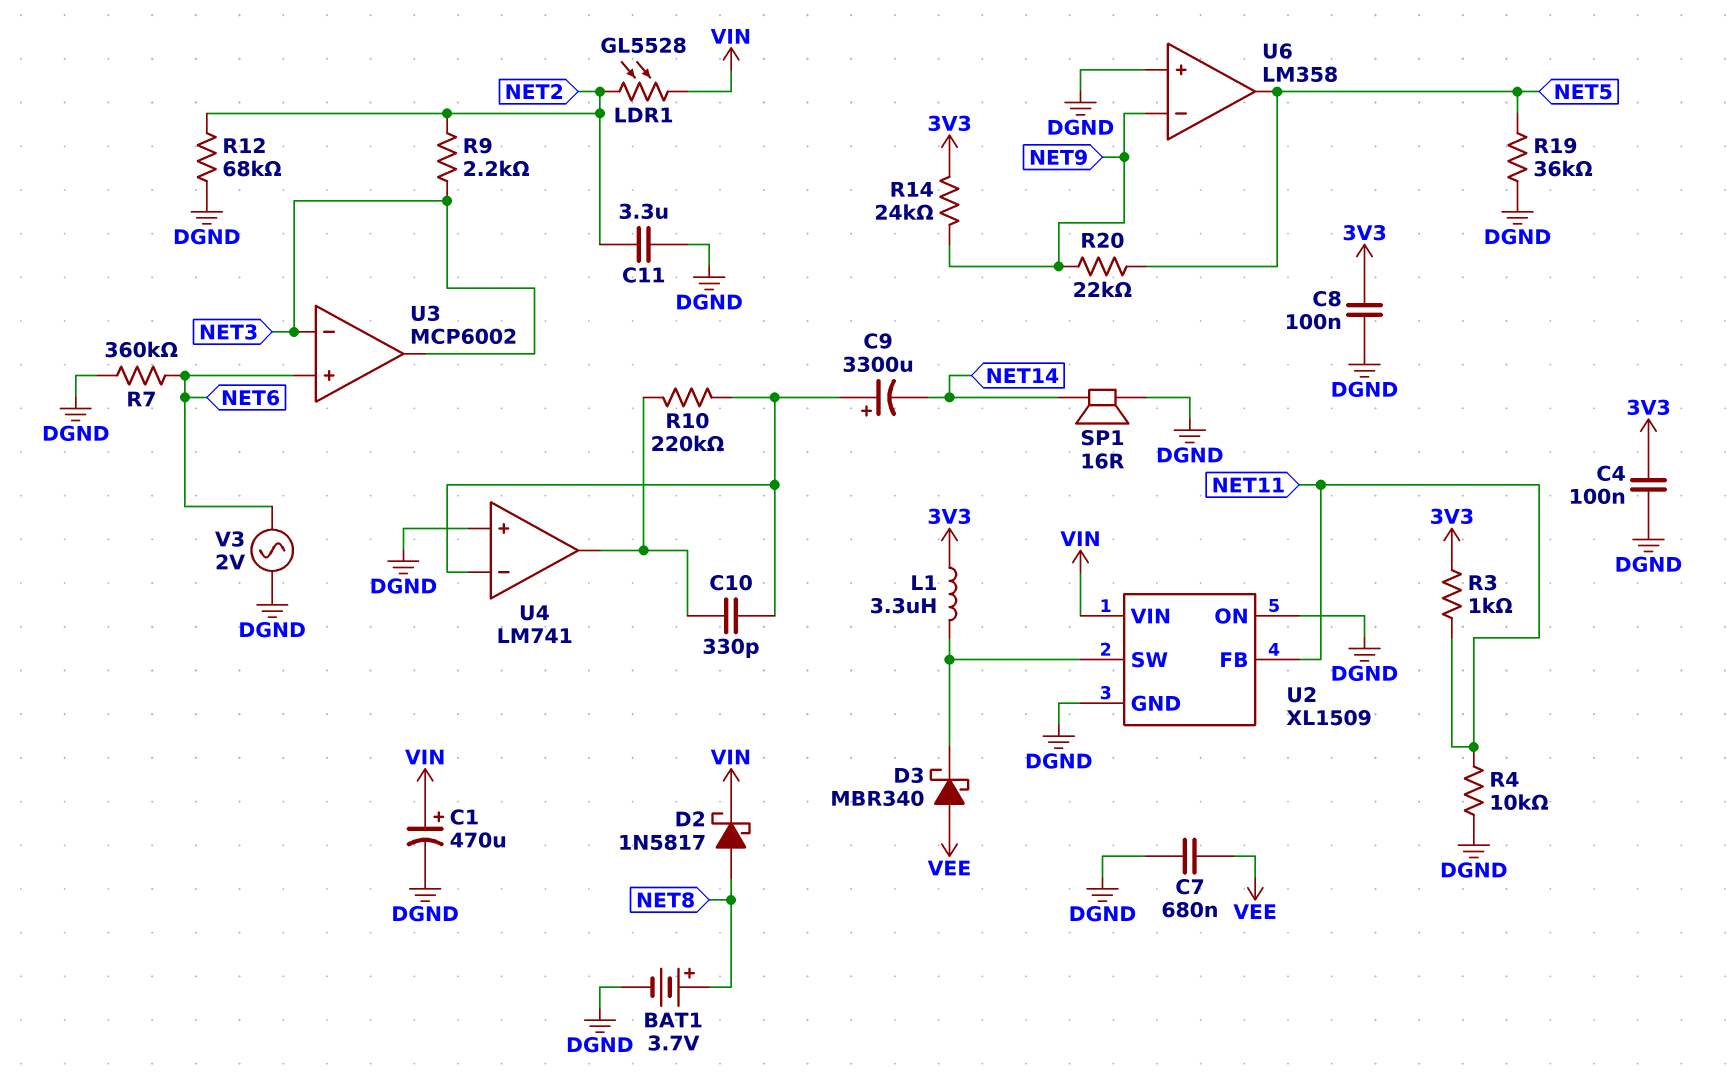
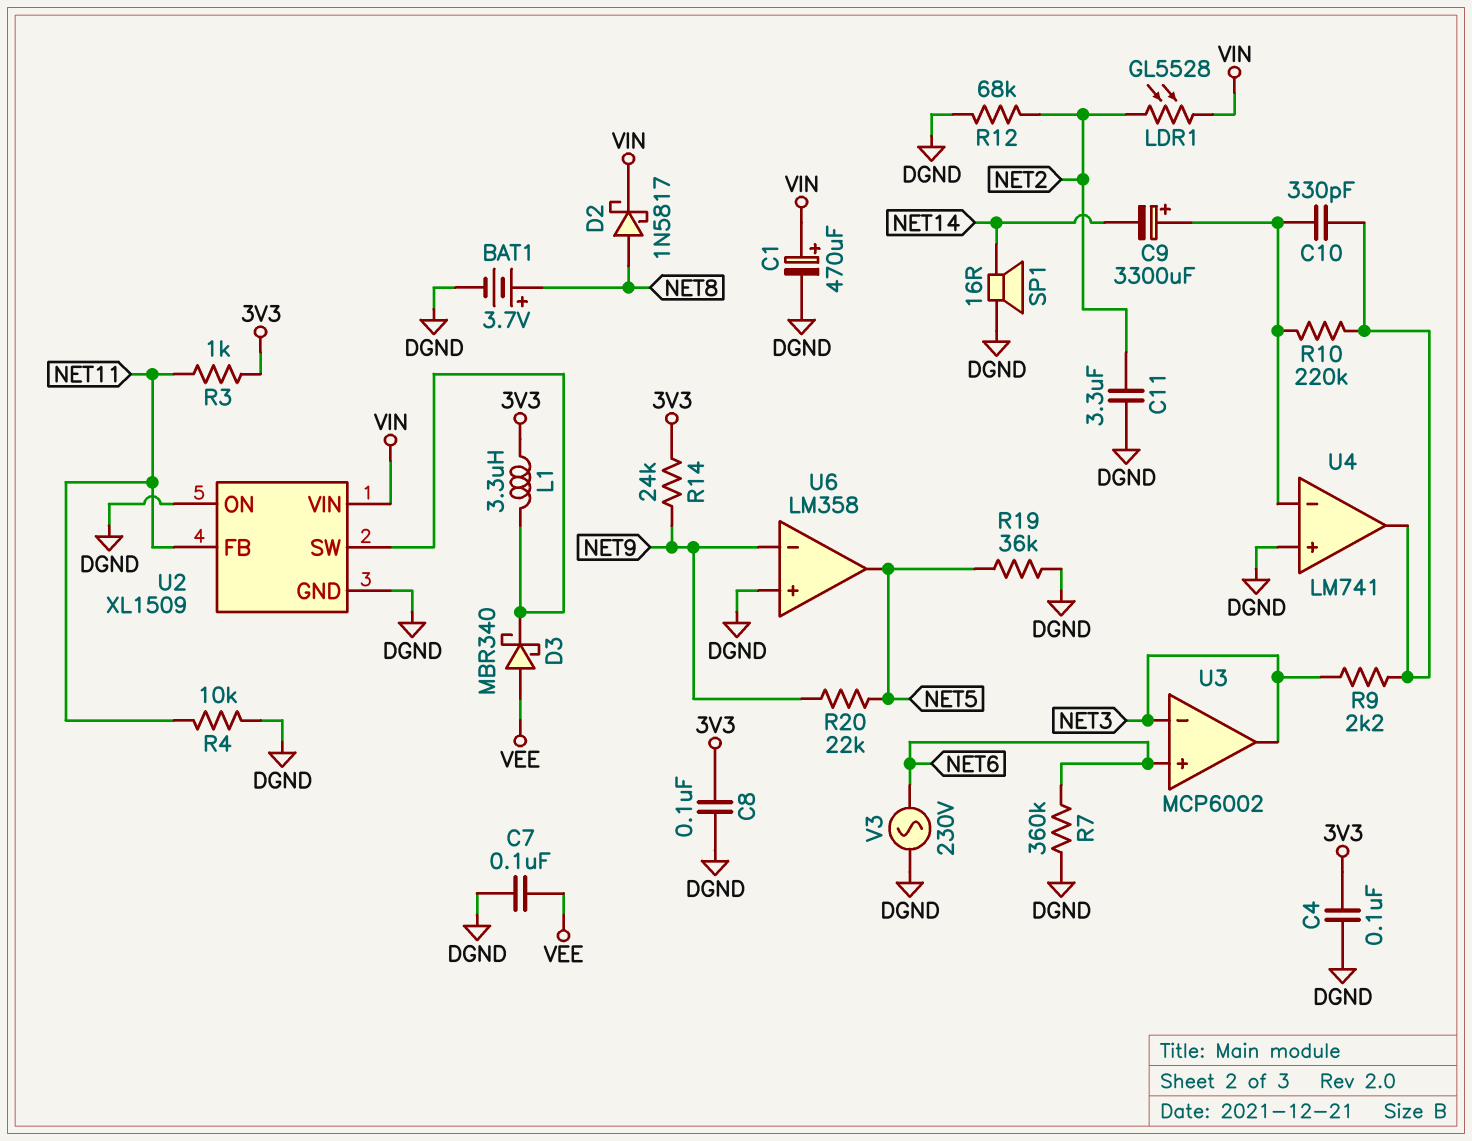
C7: 680nF (DGND, VEE) -> 100nF (DGND, VEE)
R9: 2.2k (NET2, NET3) -> 2.2k (NET3, U4/out)
V3: AC 2V (DGND, NET6) -> AC 230V (DGND, NET6)

